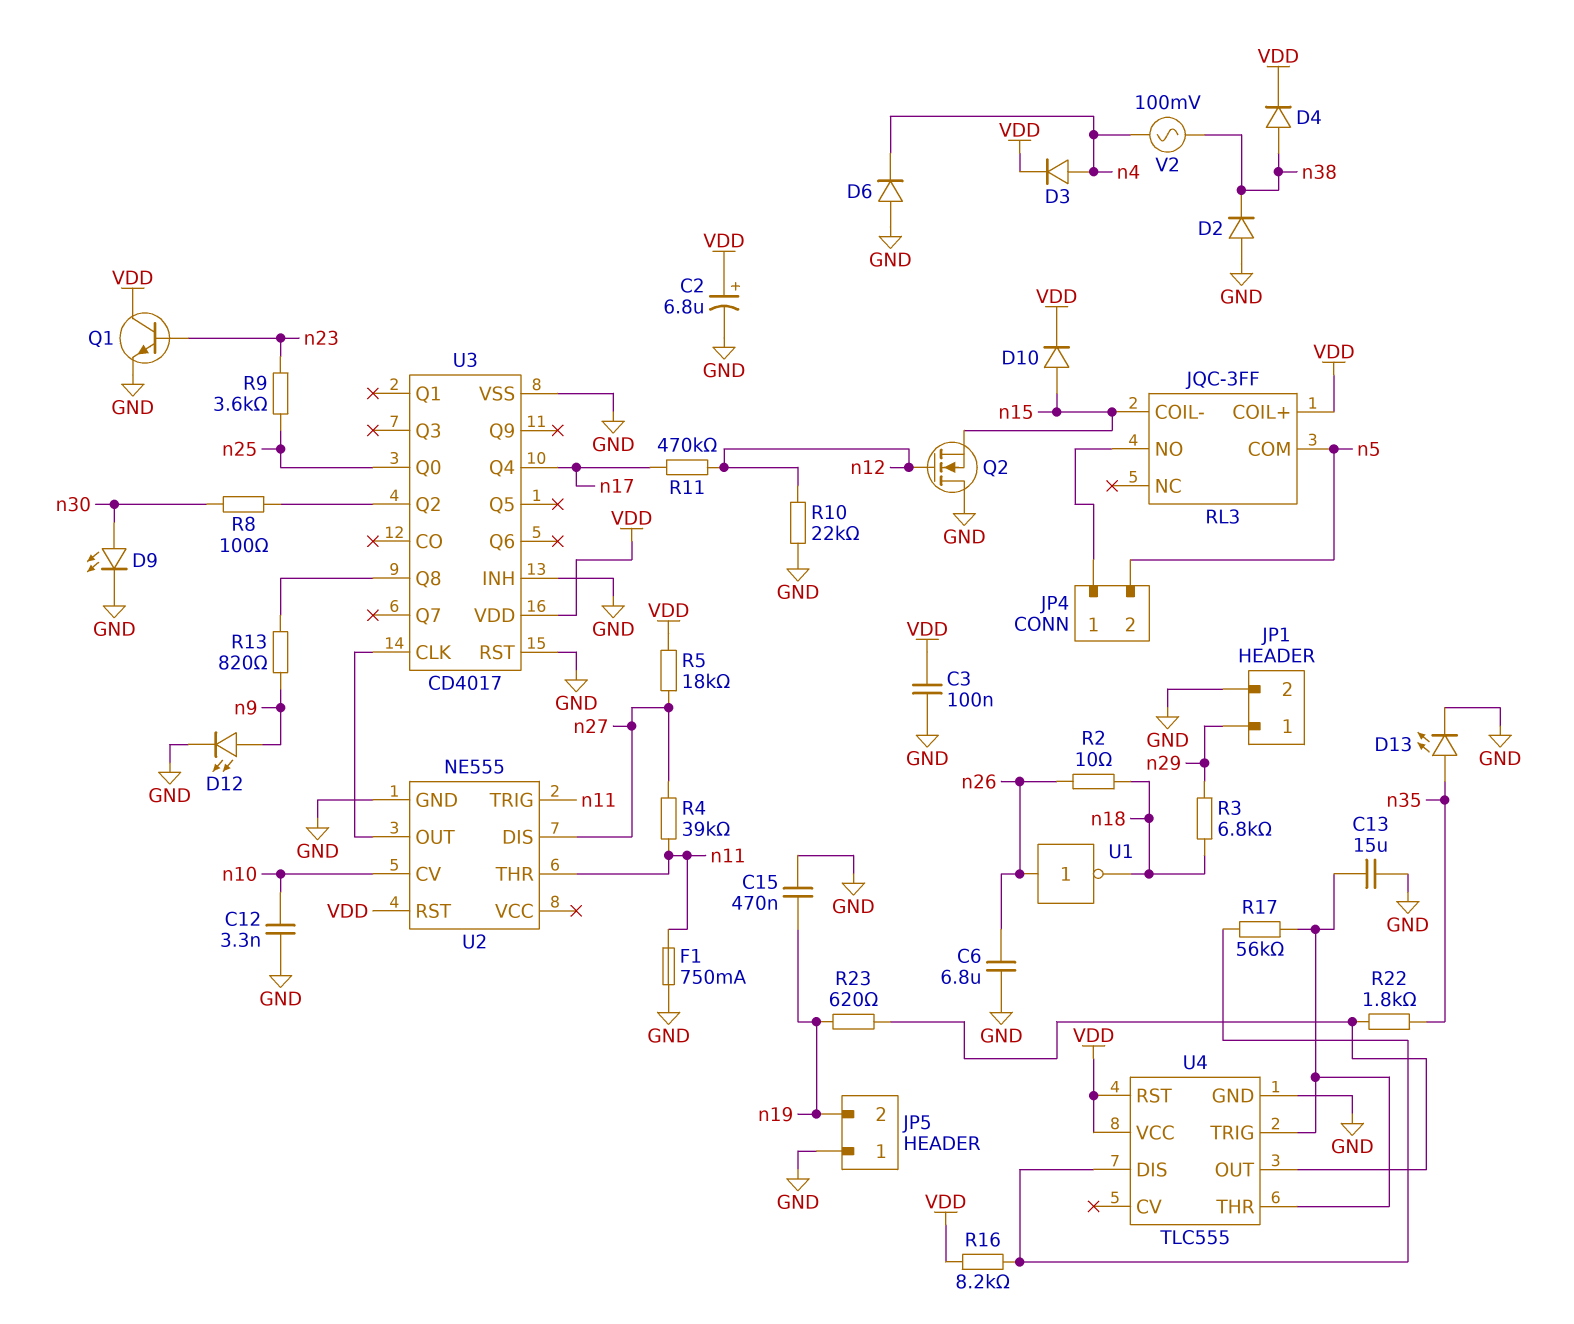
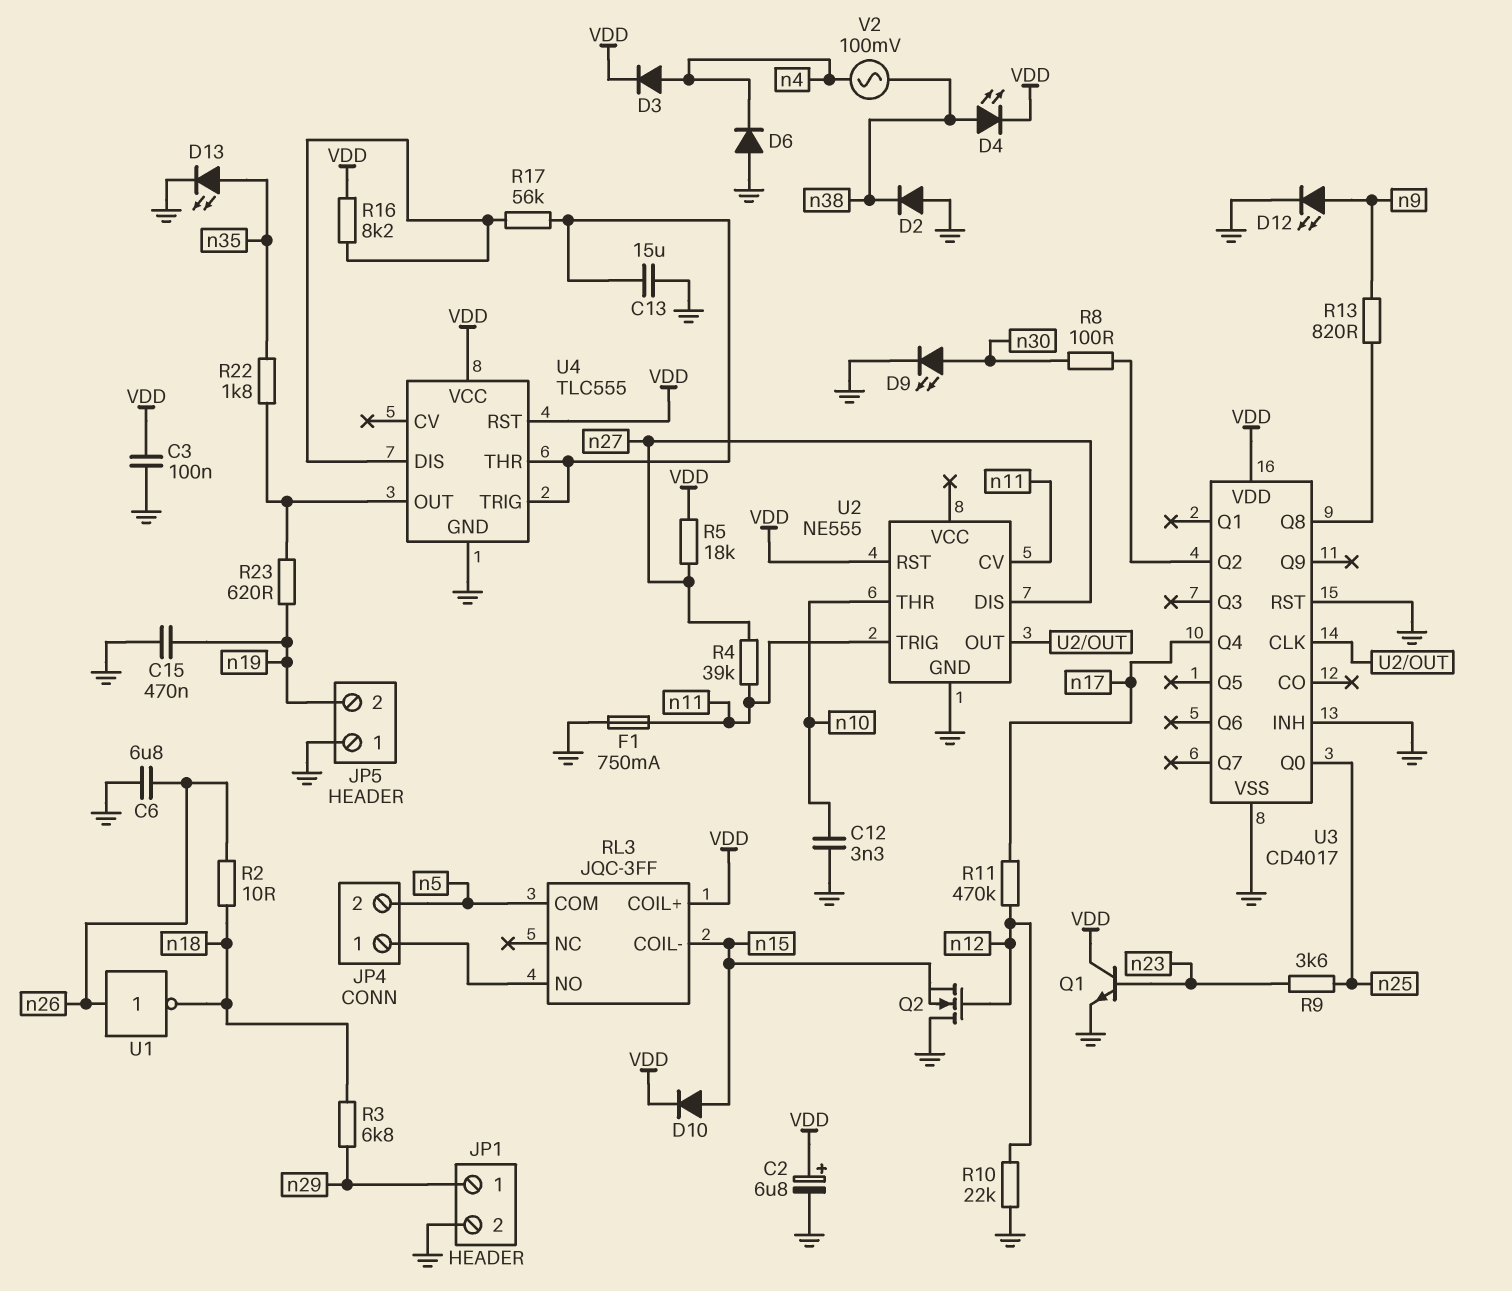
D4: diode (A n38, K VDD) -> LED (A n38, K VDD)
U2 pin CV: n10 -> n11
U2 pin THR: n11 -> n10

